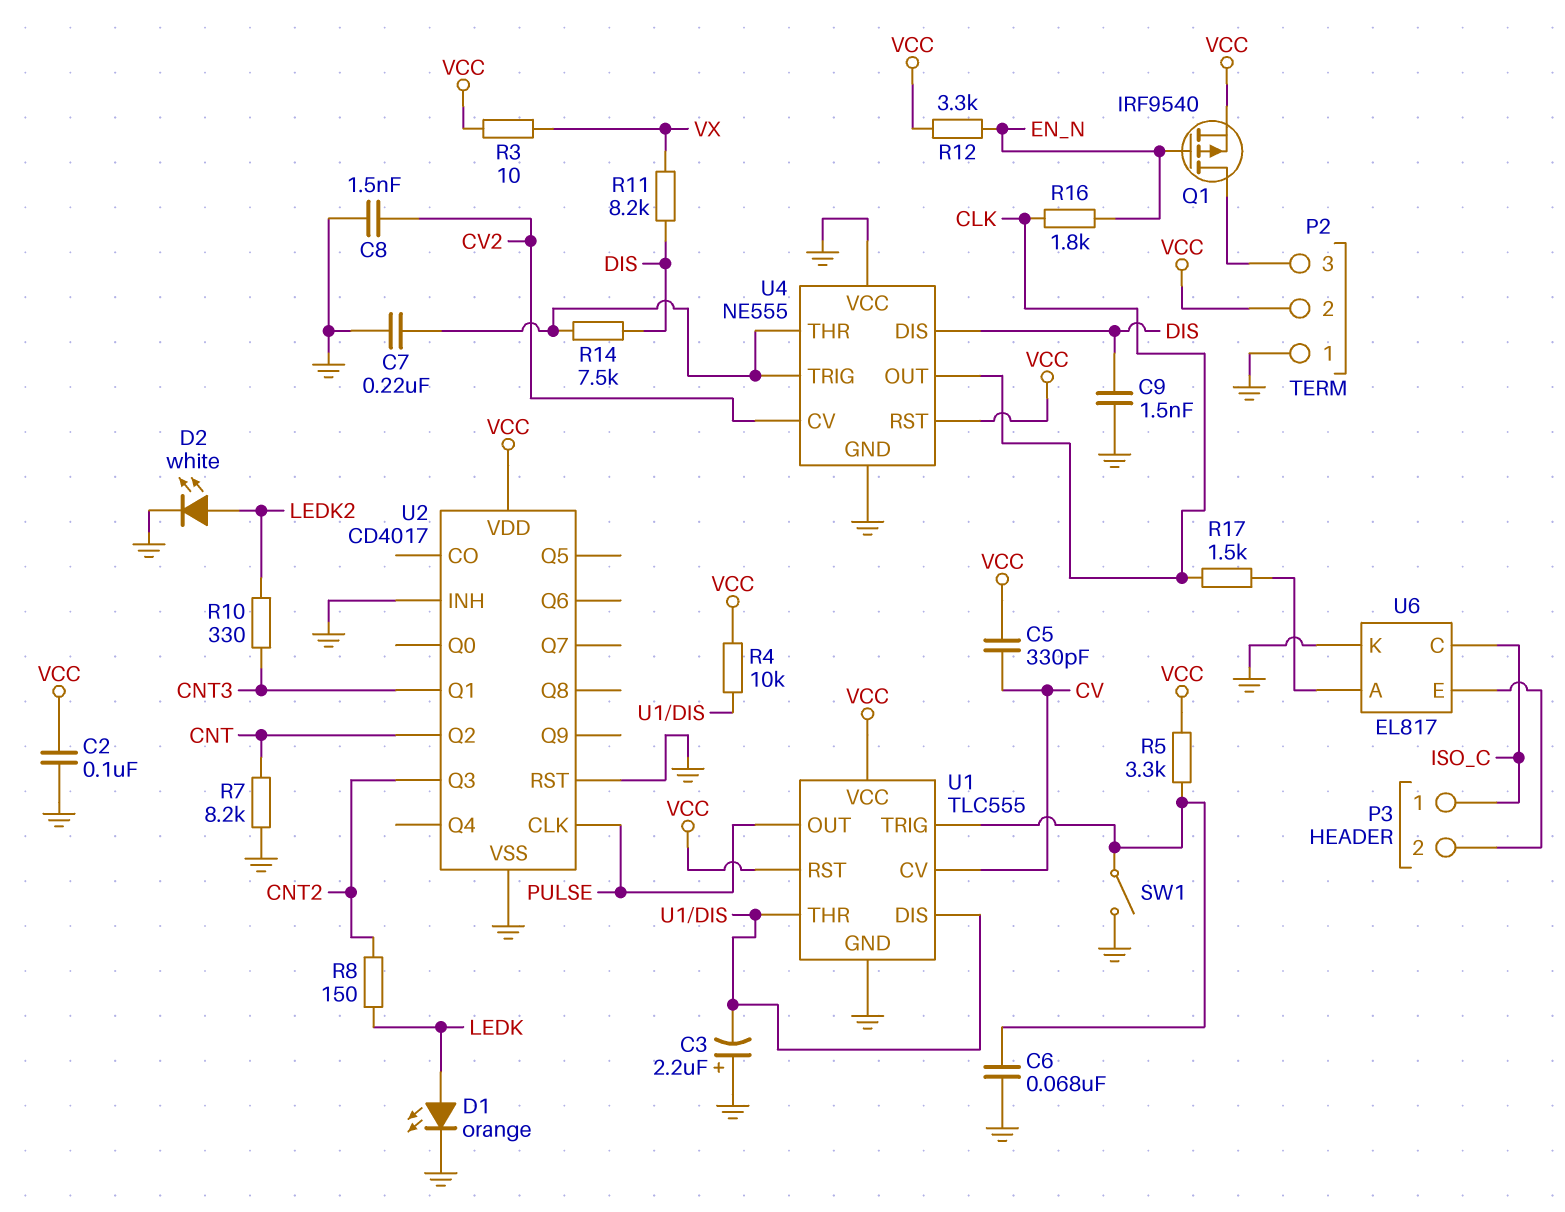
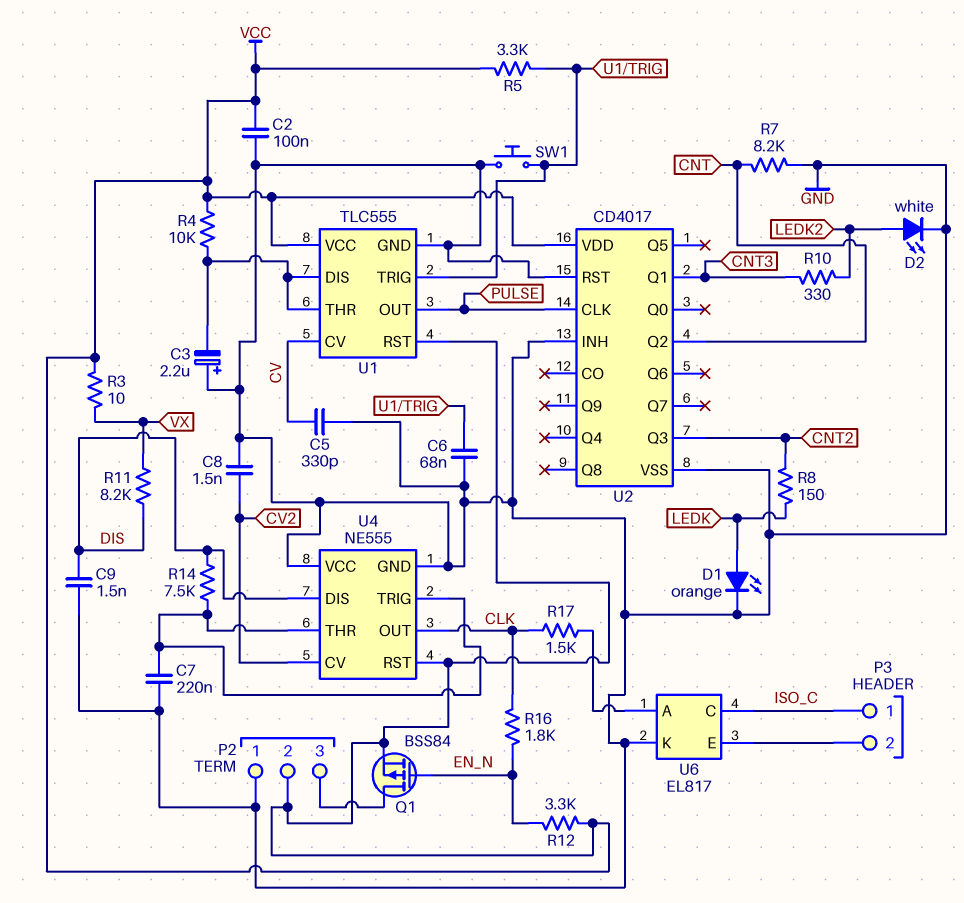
C5: 330pF (CV, VCC) -> 330pF (CV, GND)
Q1: PMOS IRF9540 (G EN_N, D P2/3, S VCC) -> PMOS BSS84 (G EN_N, D P2/3, S VCC)
SW1: switch (GND, U1/TRIG) -> button (GND, U1/TRIG)

